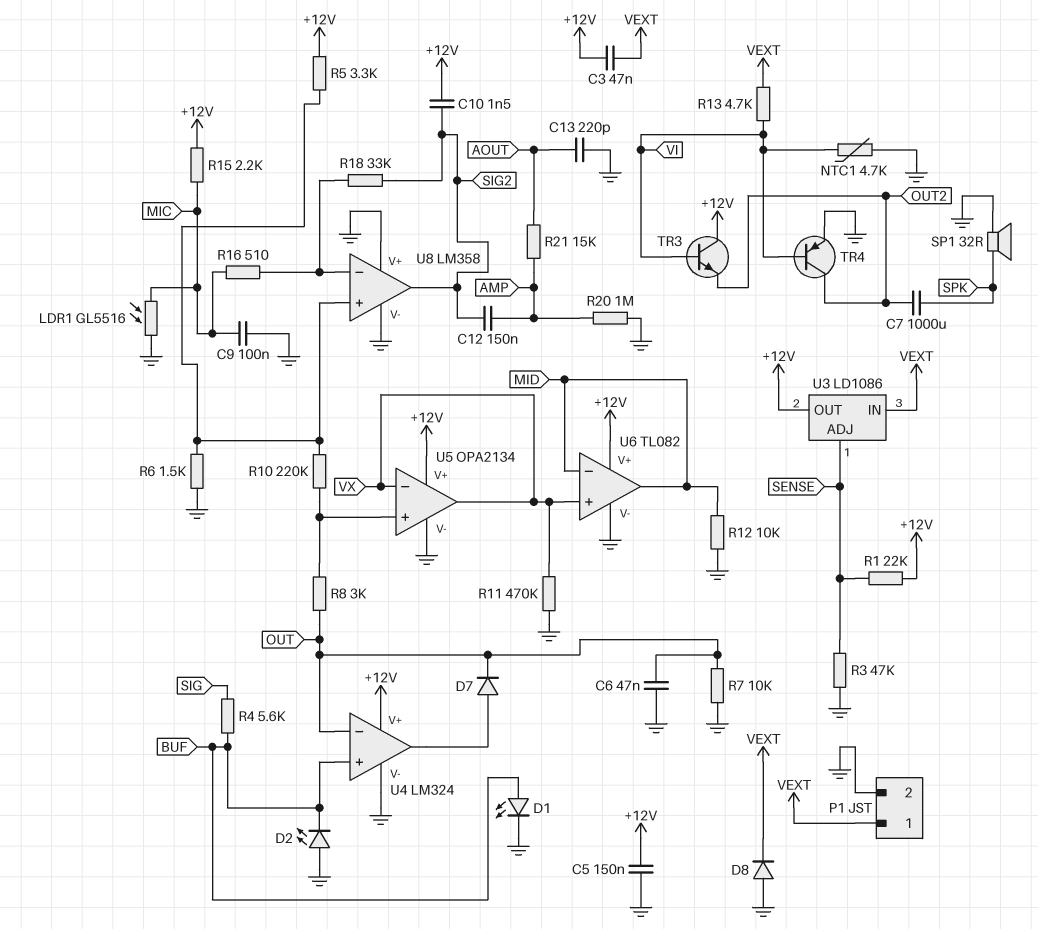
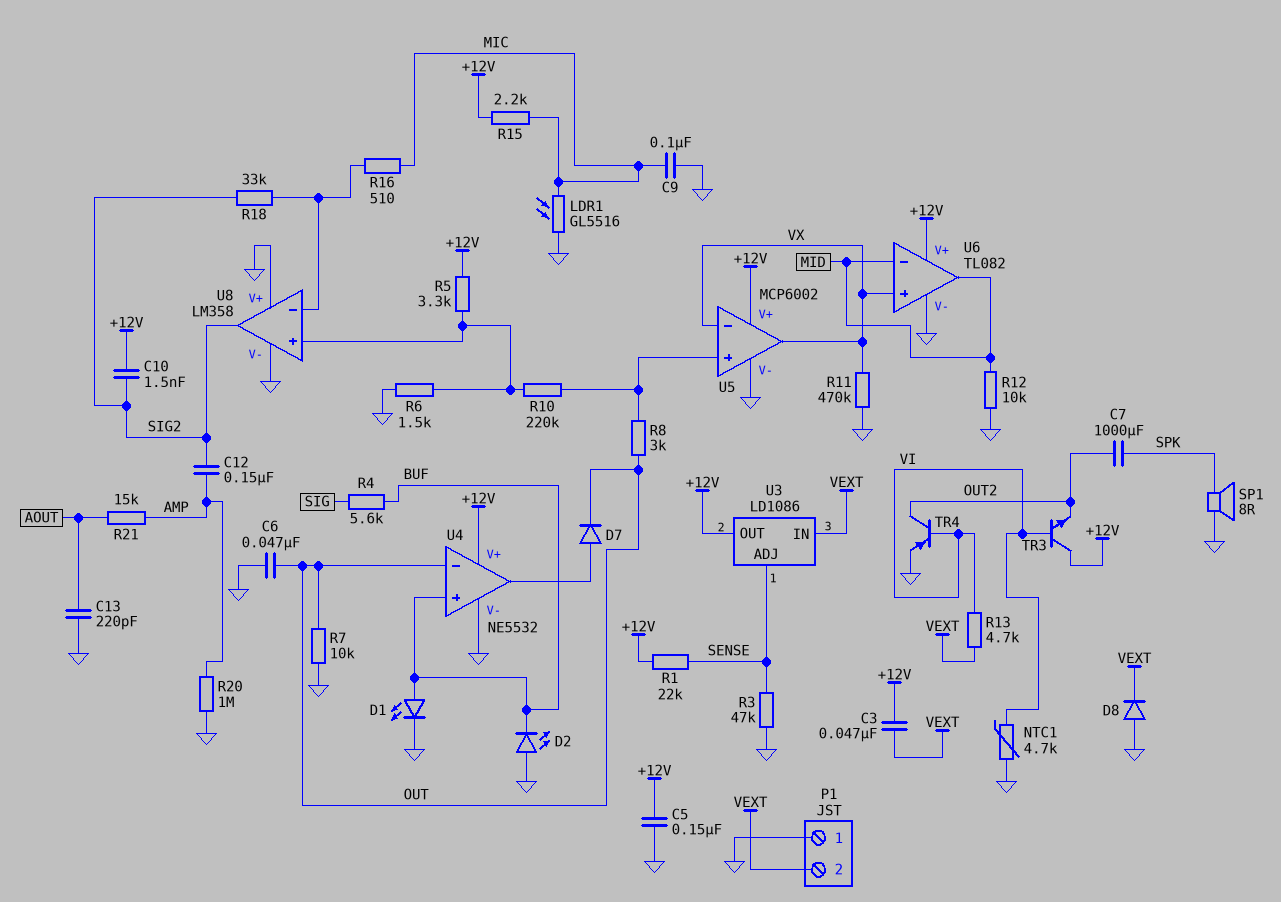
P1 pin 1: VEXT -> GND
P1 pin 2: GND -> VEXT
SP1: speaker 32R (GND, SPK) -> speaker 8R (GND, SPK)
U4: LM324 -> NE5532
U5: OPA2134 -> MCP6002

